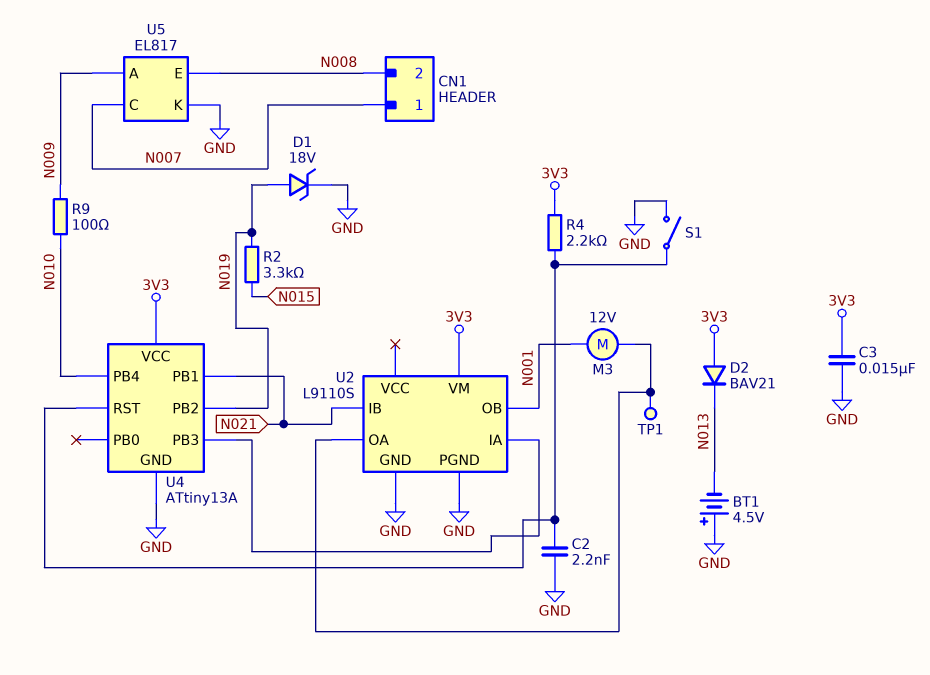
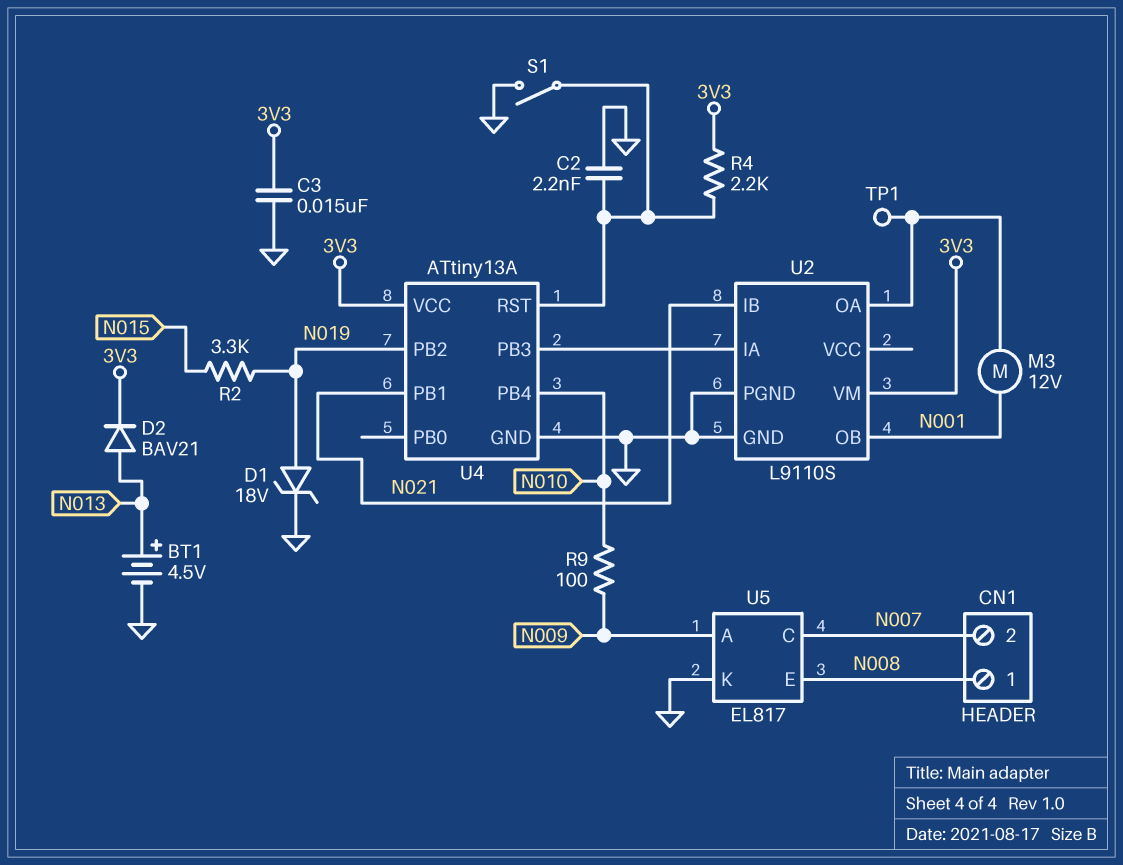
BT1: 4.5V (plus GND, minus N013) -> 4.5V (plus N013, minus GND)
CN1 pin 1: N007 -> N008
CN1 pin 2: N008 -> N007
D2: diode BAV21 (A 3V3, K N013) -> diode BAV21 (A N013, K 3V3)

